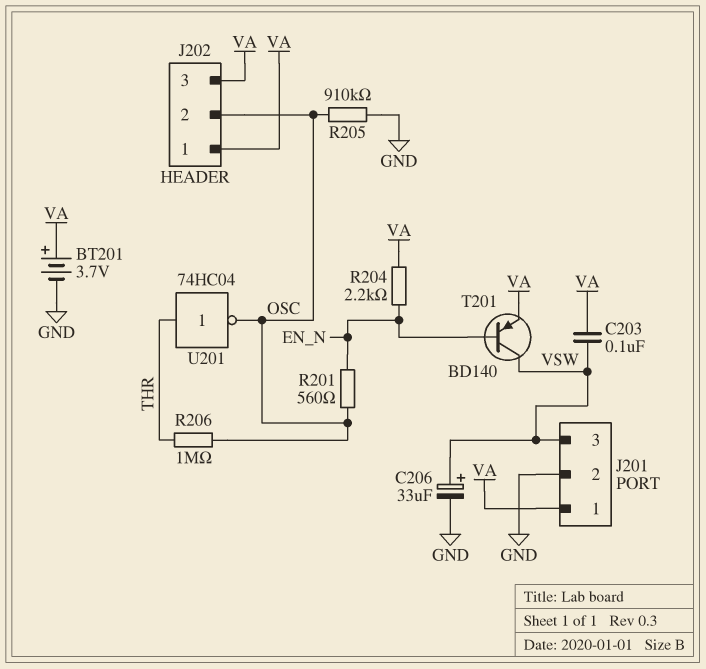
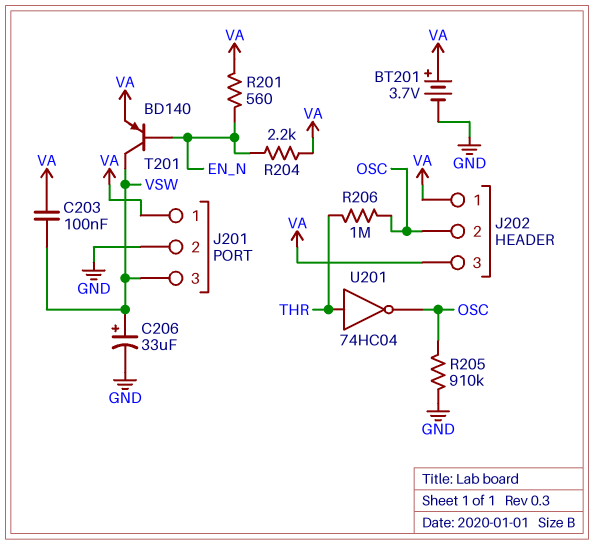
R201: 560 (EN_N, OSC) -> 560 (EN_N, VA)

